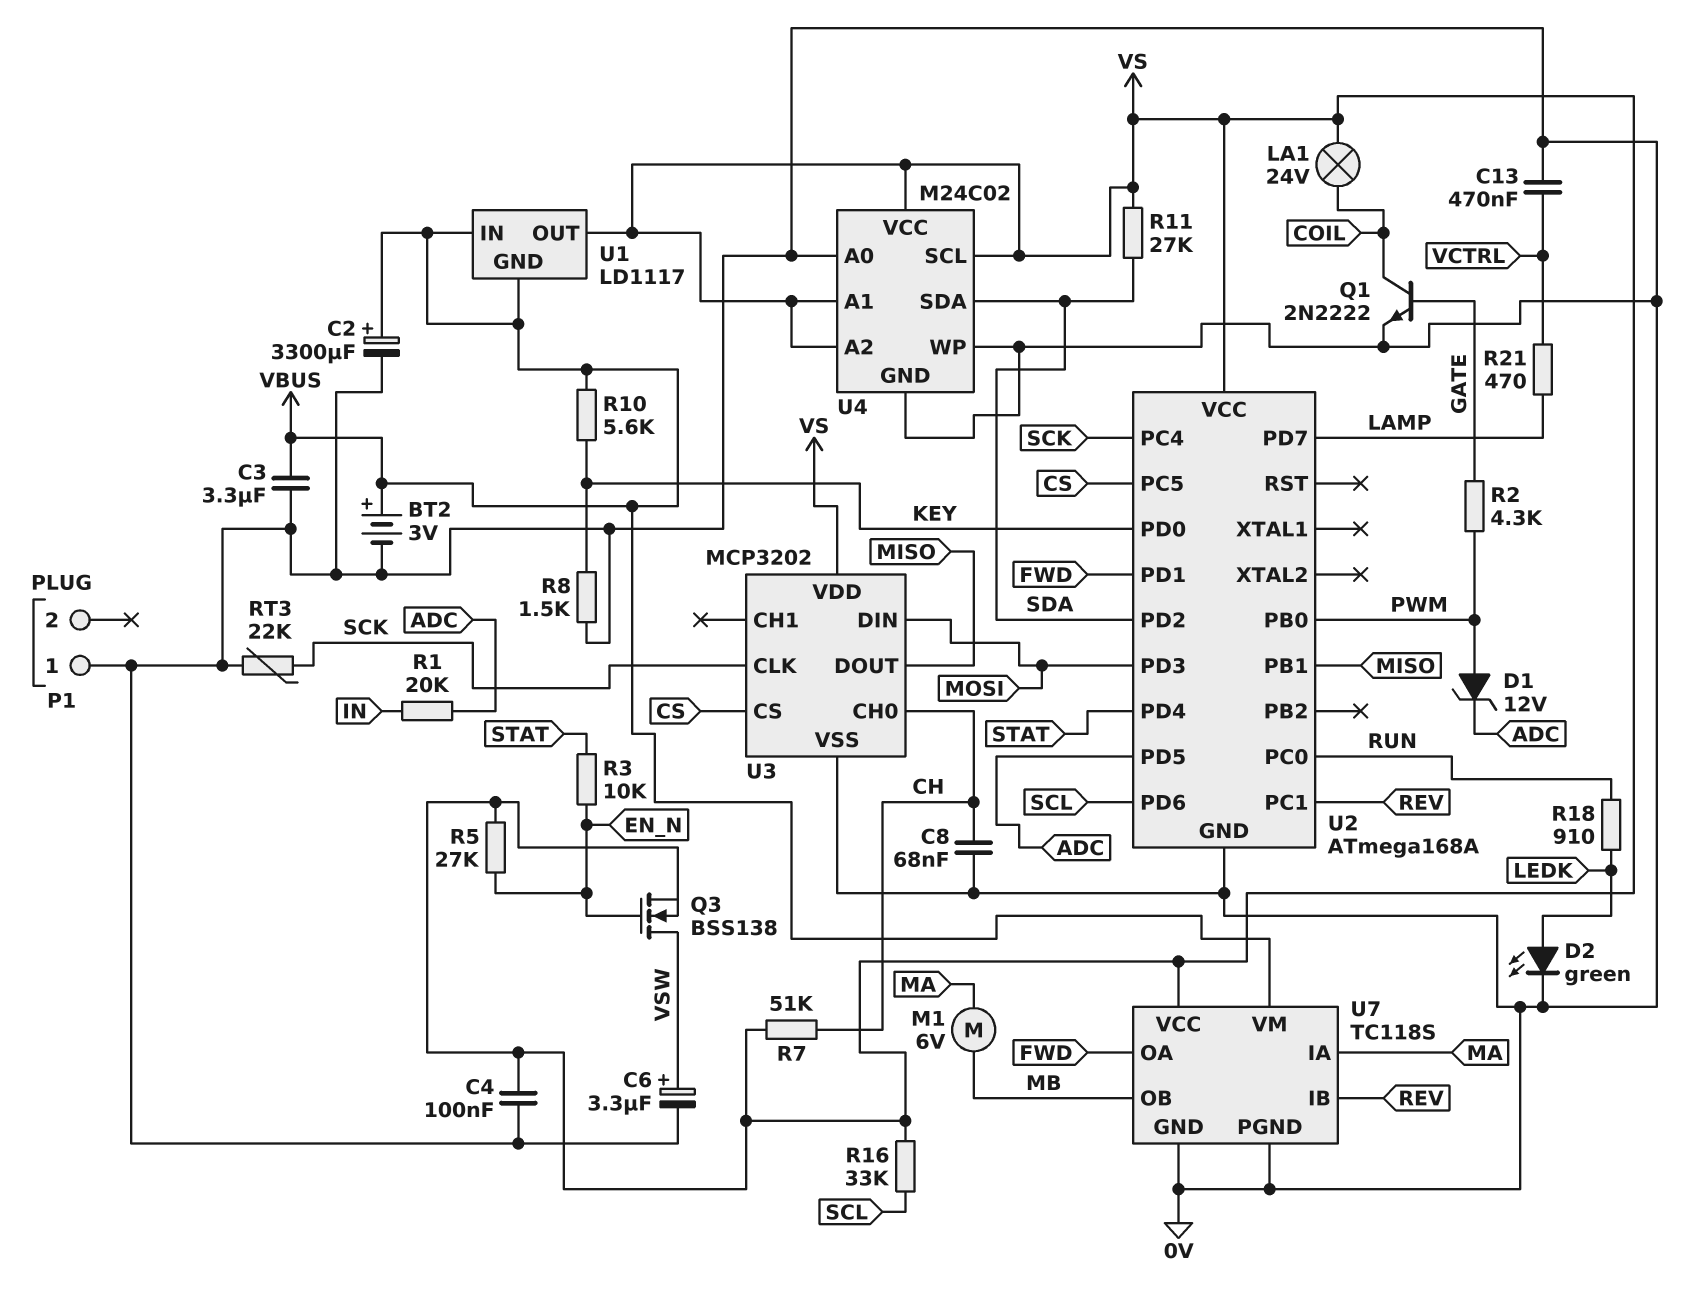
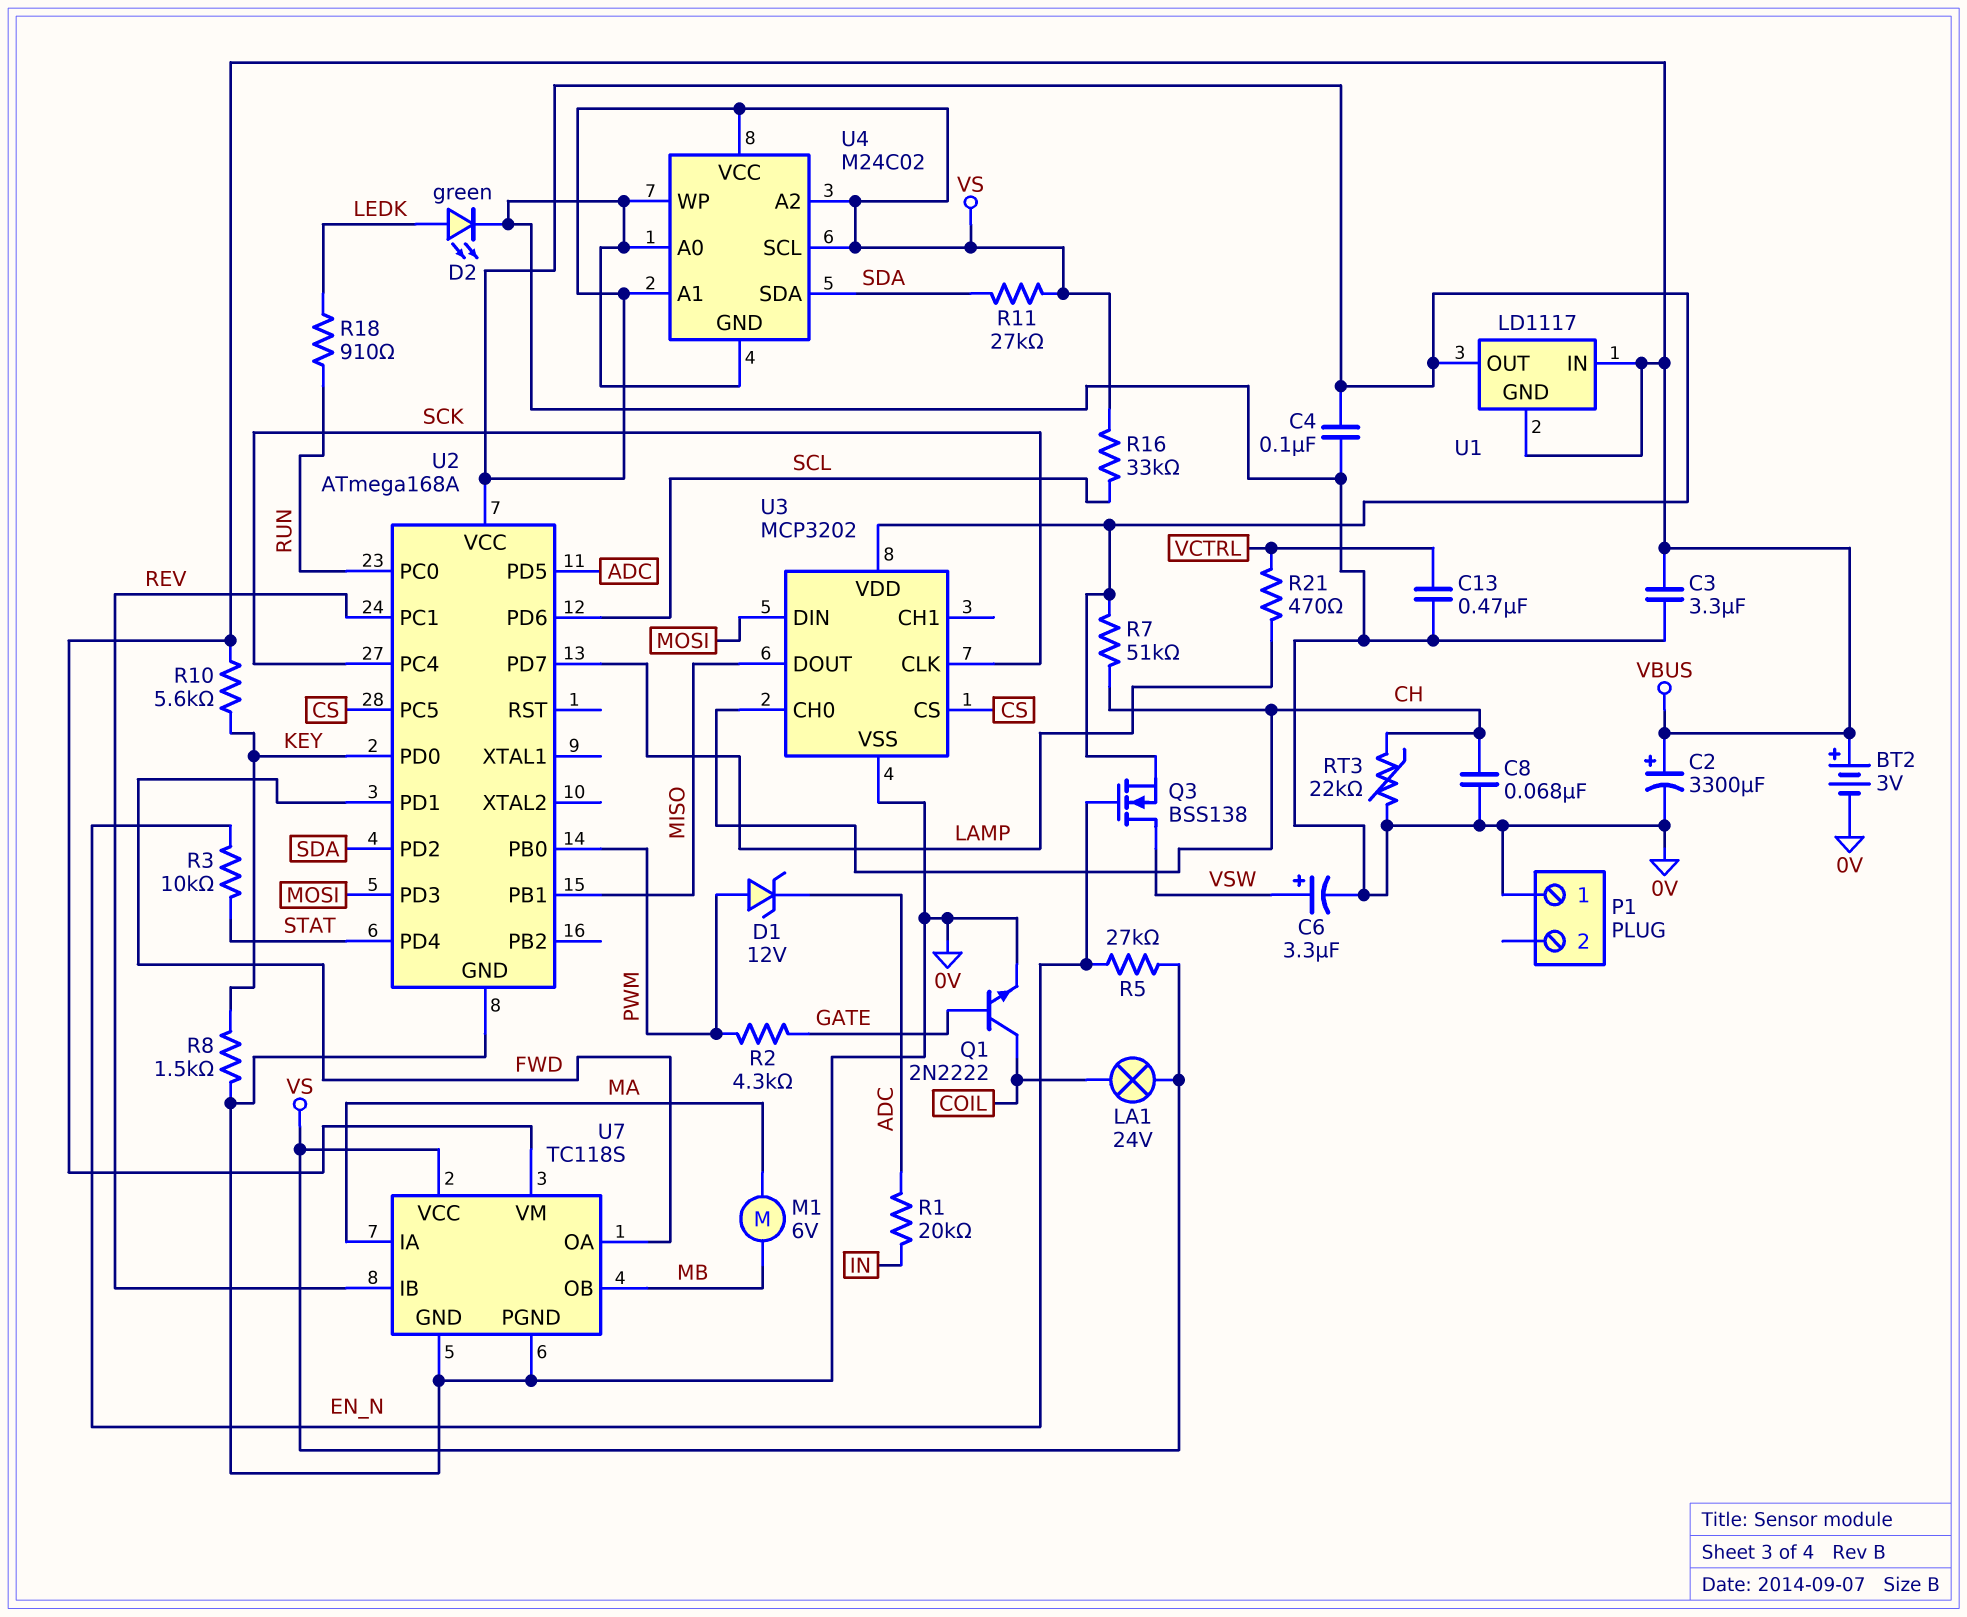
RT3: 22k (0V, SCK) -> 22k (0V, CH)

